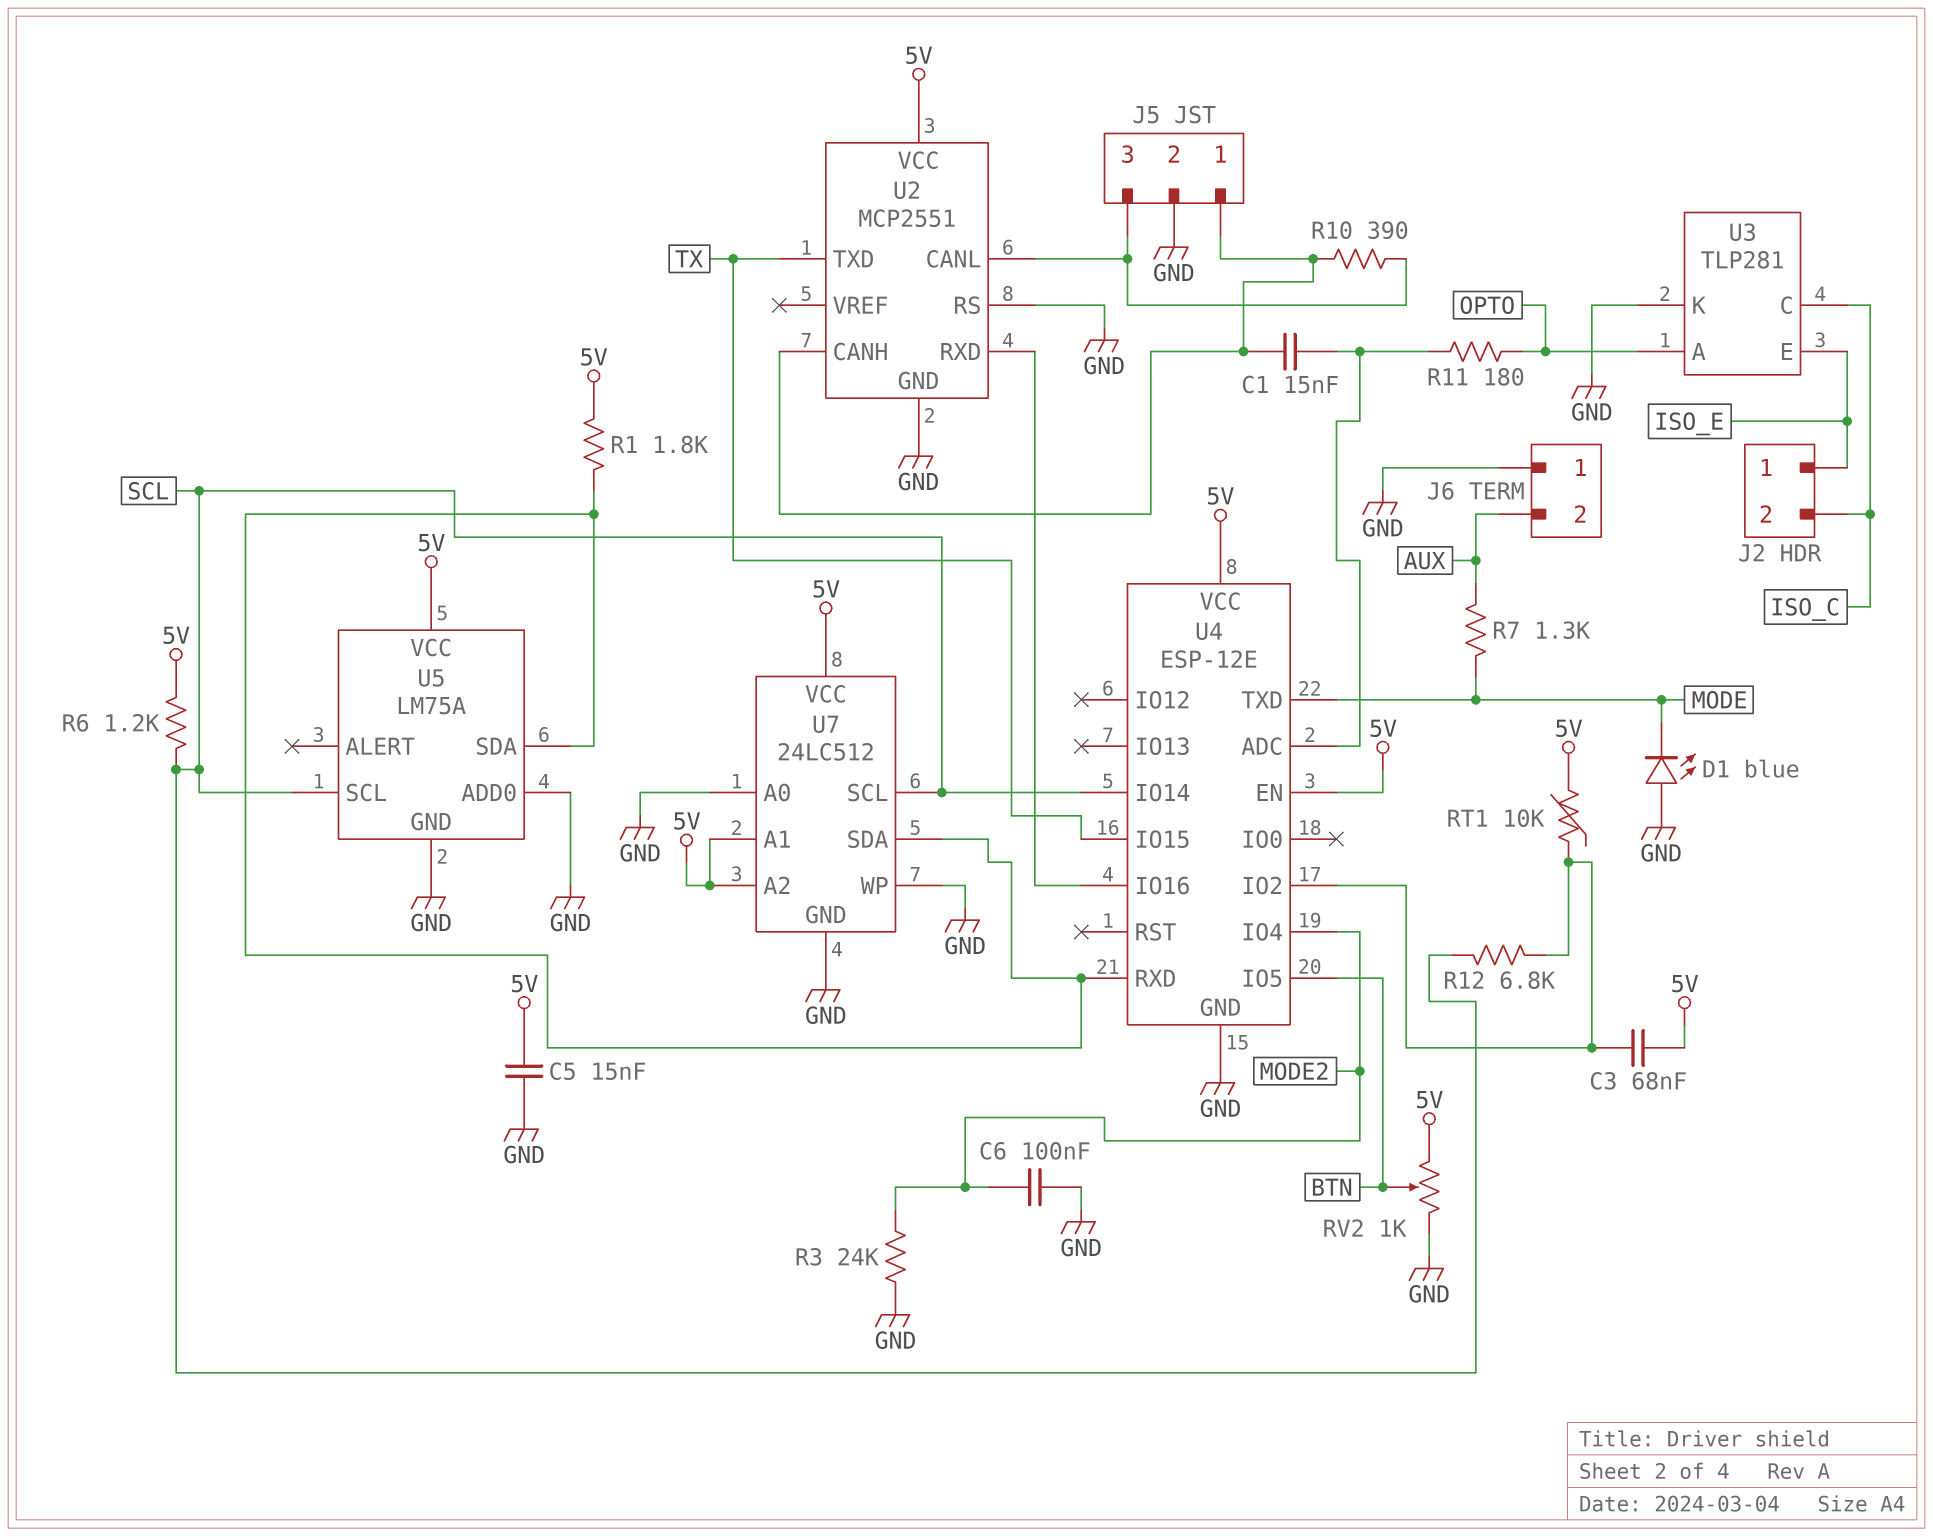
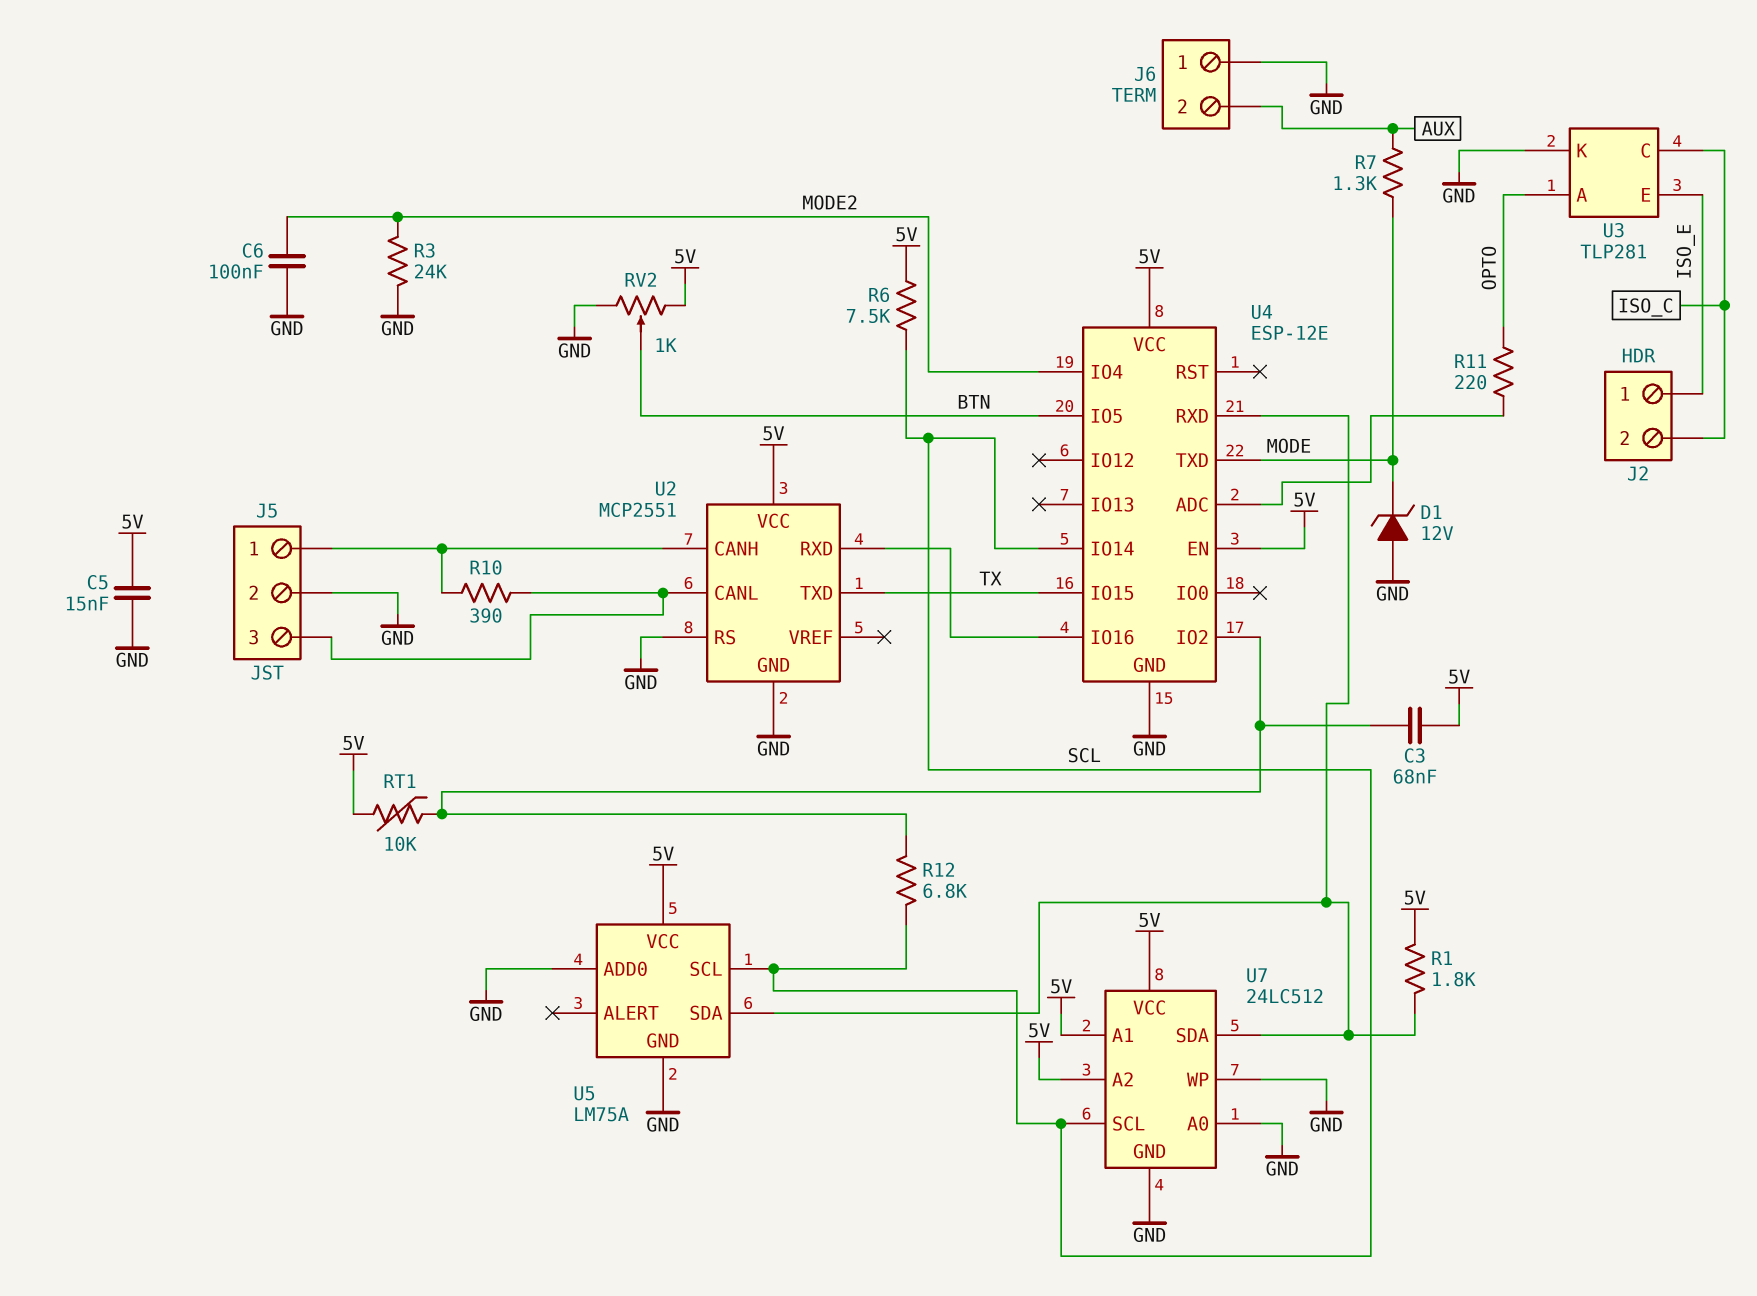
C1: 15nF (J5/1, U4/ADC) -> none
D1: LED blue (A GND, K MODE) -> zener 12V (A GND, K MODE)
R6: 1.2k (5V, SCL) -> 7.5k (5V, SCL)
R11: 180 (OPTO, U4/ADC) -> 220 (OPTO, U4/ADC)

